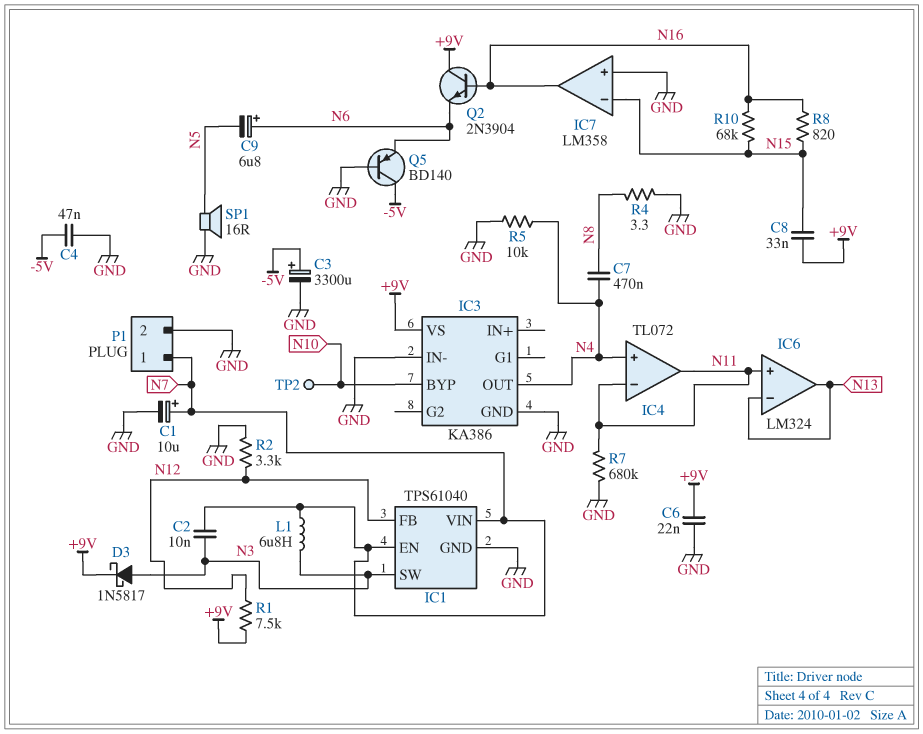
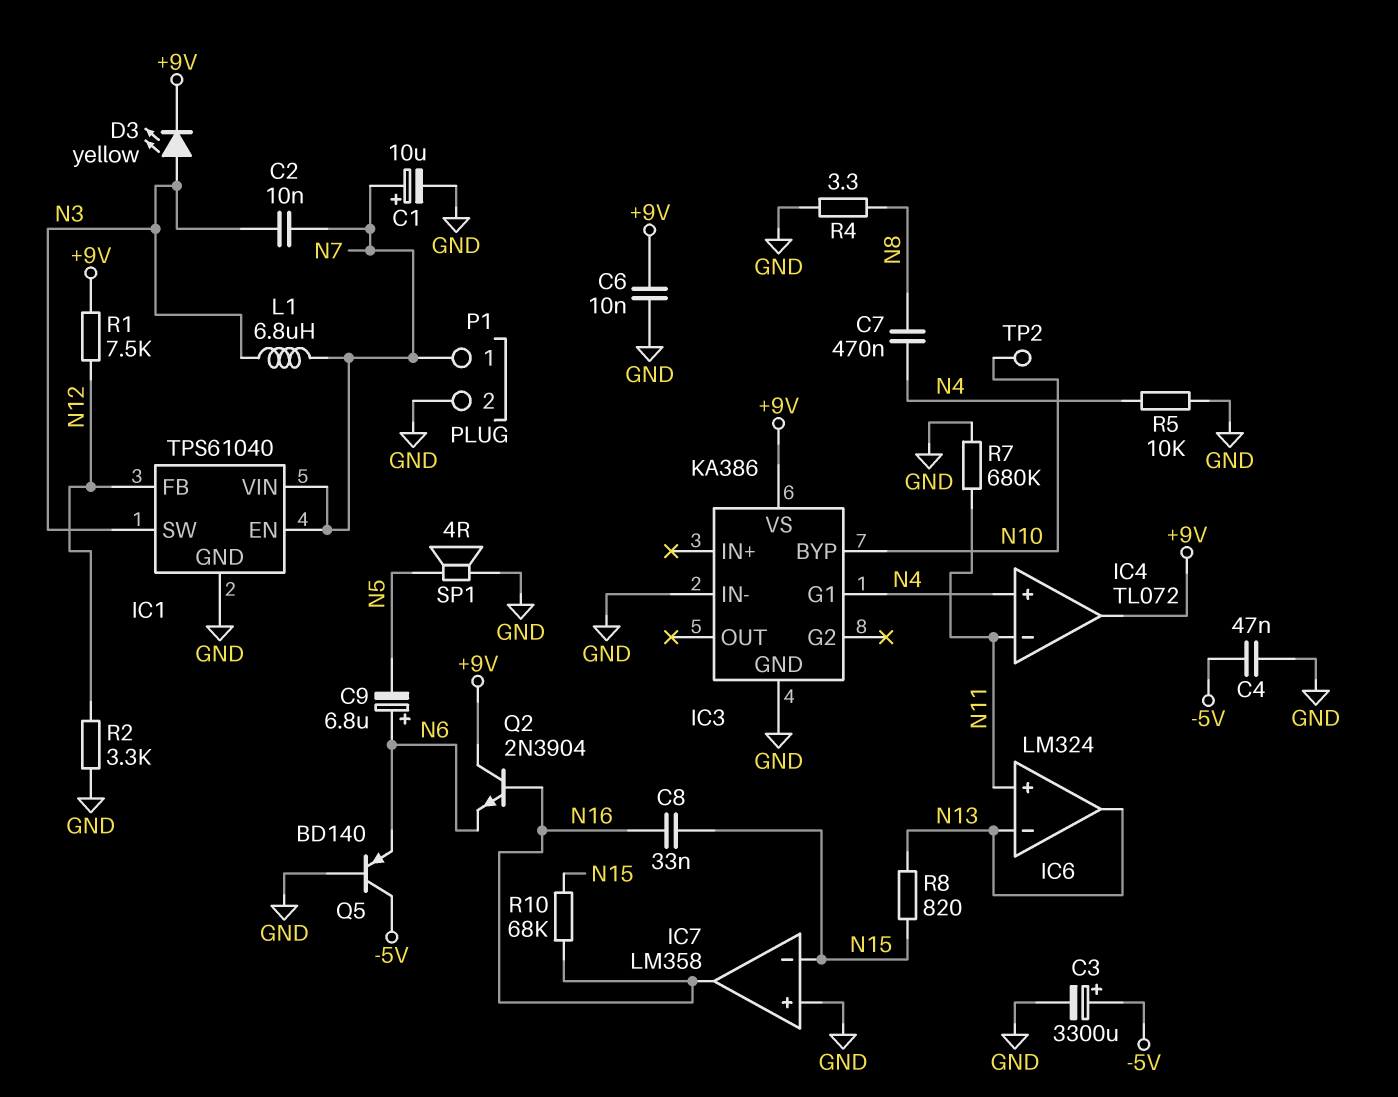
C6: 22nF (+9V, GND) -> 10nF (+9V, GND)
C8: 33nF (+9V, N15) -> 33nF (N15, N16)
D3: schottky 1N5817 (A N3, K +9V) -> LED yellow (A N3, K +9V)
IC3 pin G1: none -> N4
IC3 pin OUT: N4 -> none
IC4 pin out: N11 -> +9V
R8: 820 (N15, N16) -> 820 (N13, N15)
SP1: speaker 16R (GND, N5) -> speaker 4R (GND, N5)

